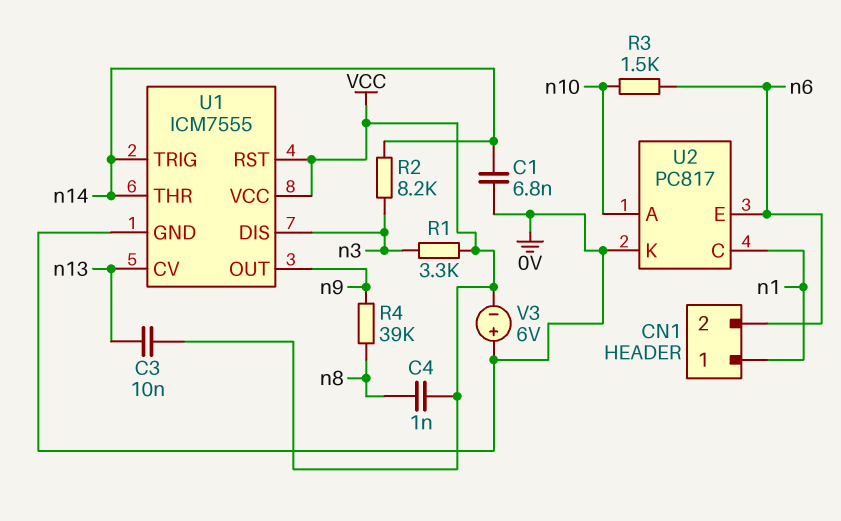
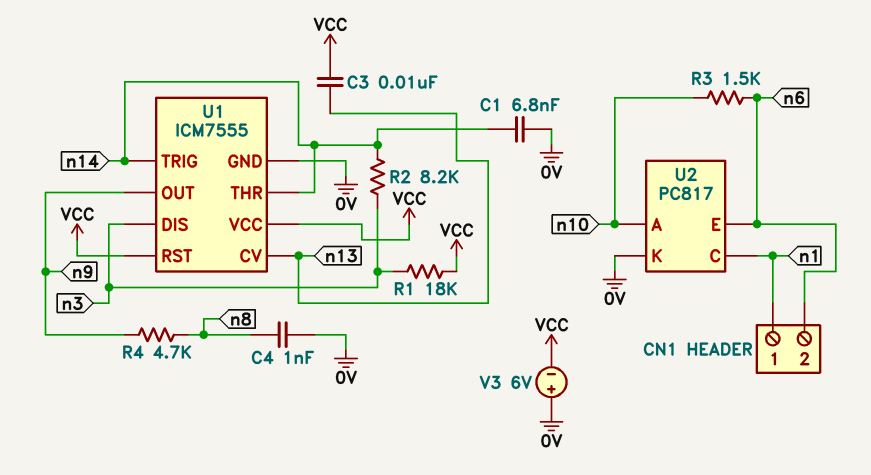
C4: 1nF (VCC, n8) -> 1nF (0V, n8)
R1: 3.3k (VCC, n3) -> 18k (VCC, n3)
R4: 39k (n8, n9) -> 4.7k (n8, n9)

